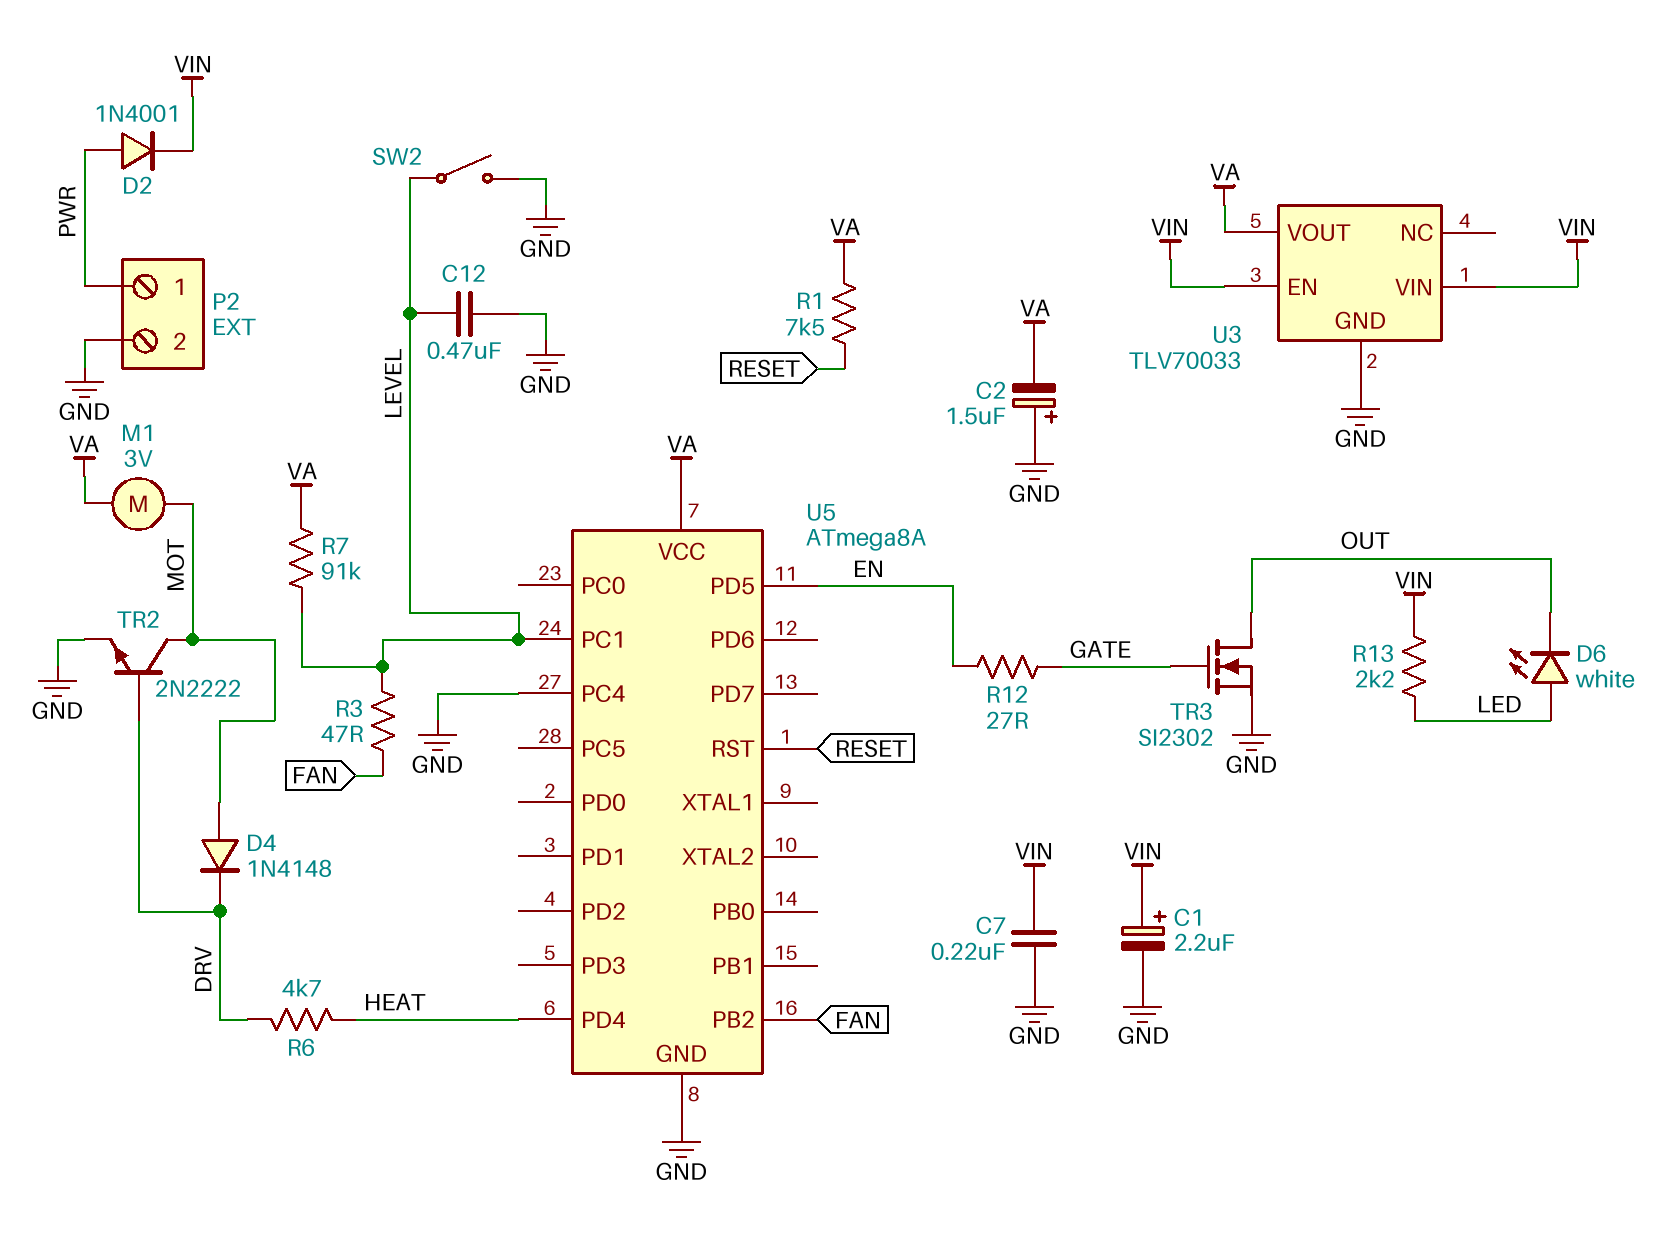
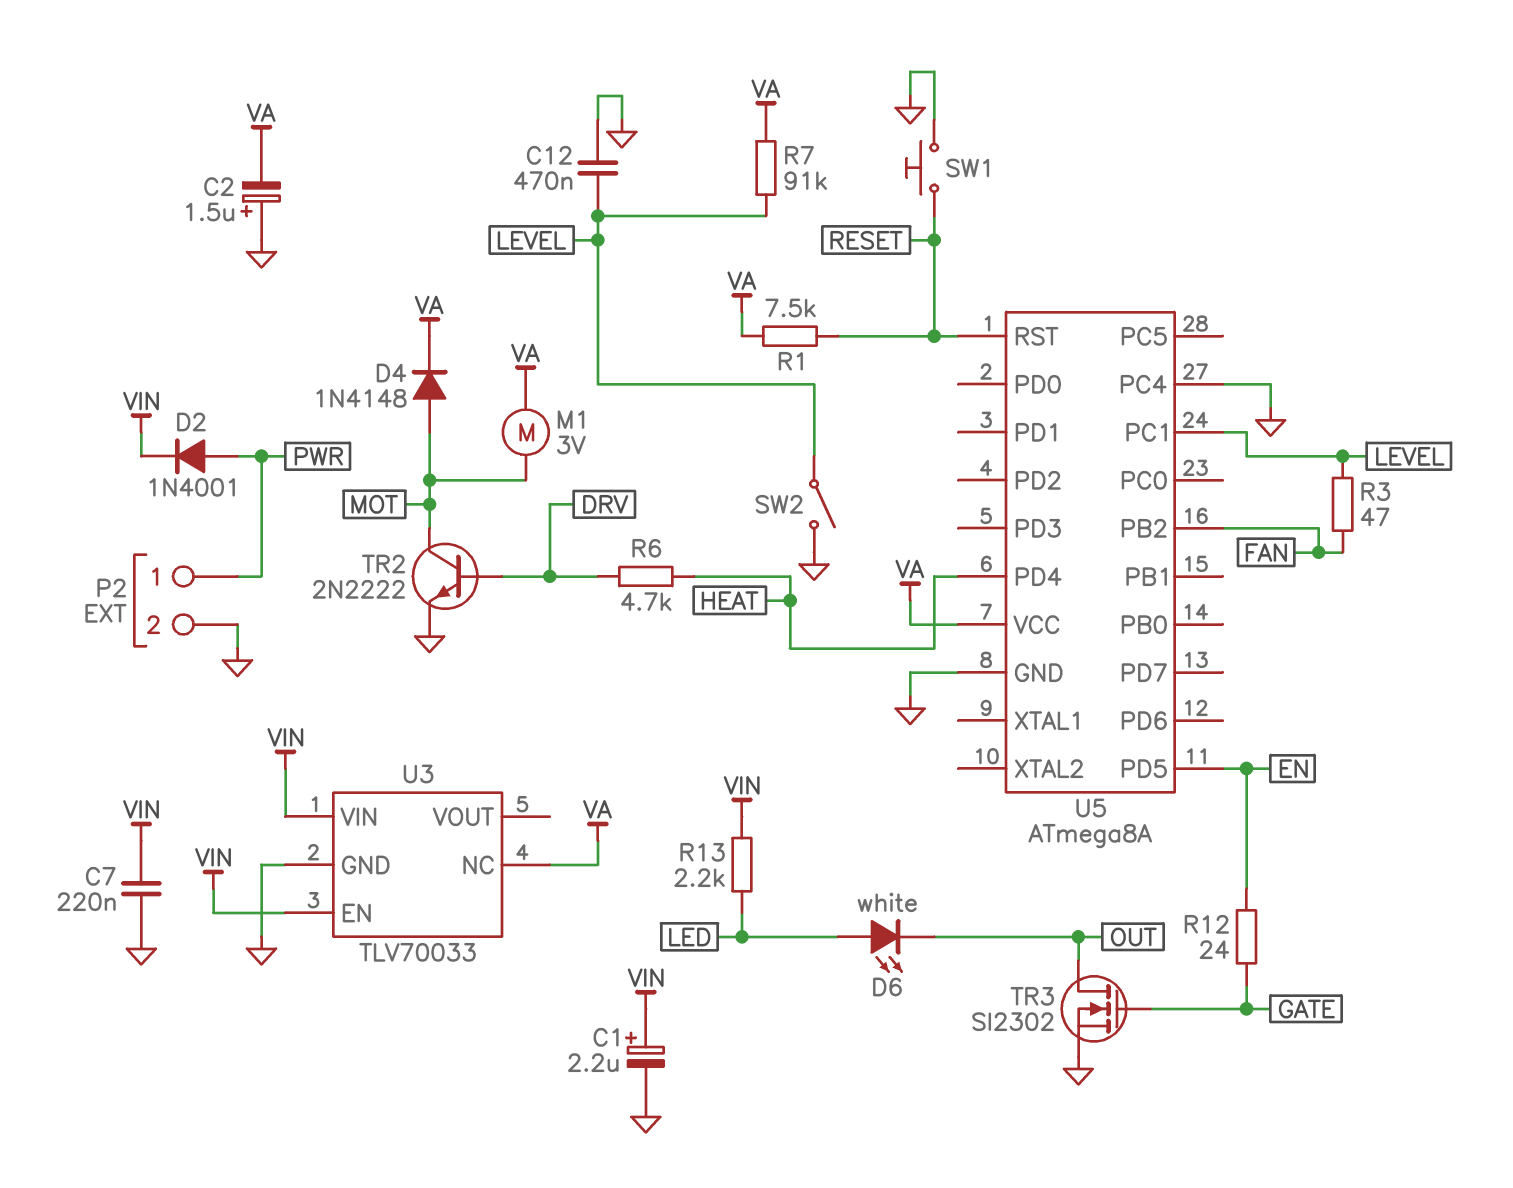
D4: diode 1N4148 (A MOT, K DRV) -> diode 1N4148 (A MOT, K VA)
R12: 27 (EN, GATE) -> 24 (EN, GATE)
SW1: none -> button (GND, RESET)
U3 pin NC: none -> VA
U3 pin VOUT: VA -> none

